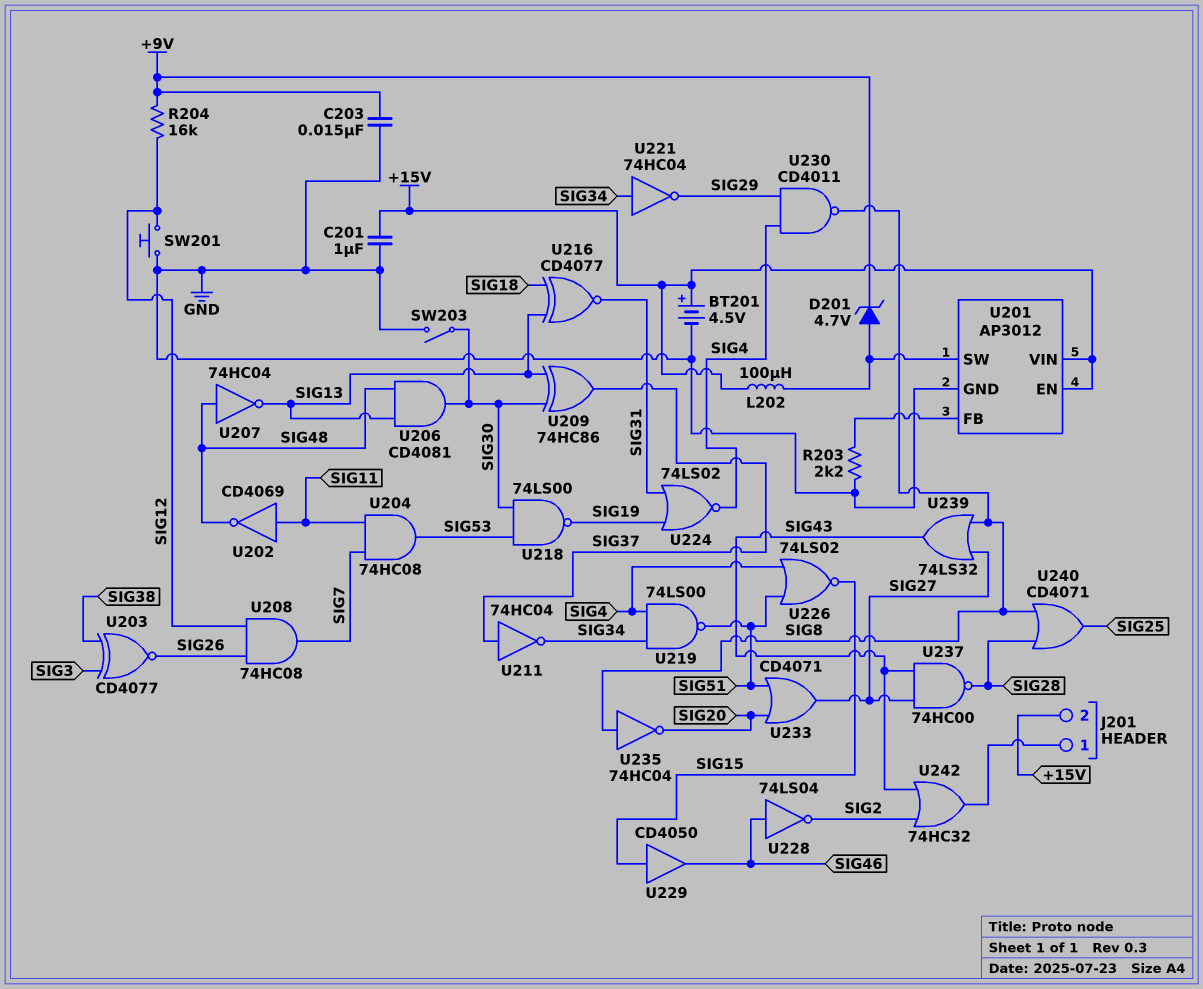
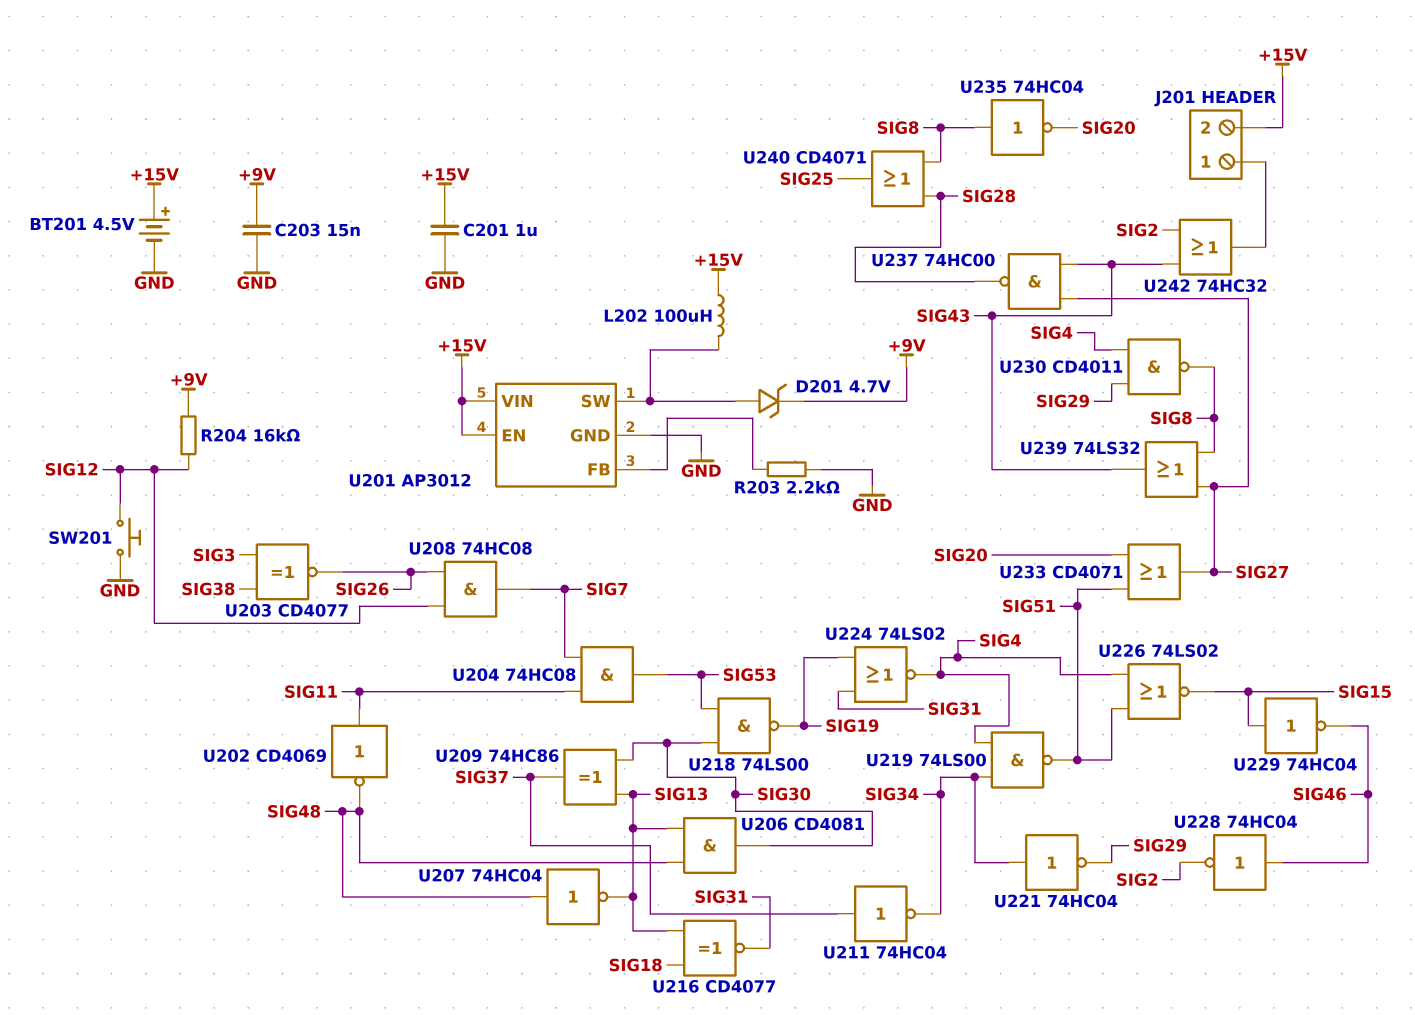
SW203: switch (GND, SIG30) -> none
U228: NOT 74LS04 (in SIG46, out SIG2) -> NOT 74HC04 (in SIG46, out SIG2)
U229: buffer CD4050 (in SIG15, out SIG46) -> NOT 74HC04 (in SIG15, out SIG46)

